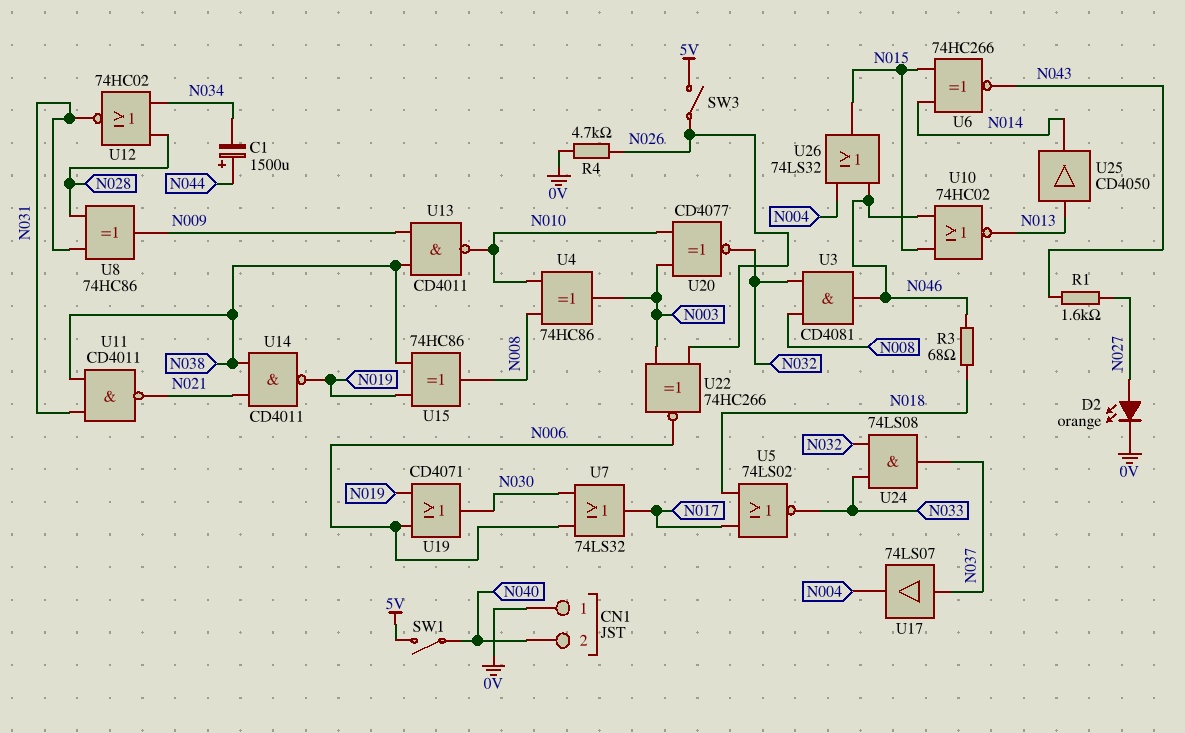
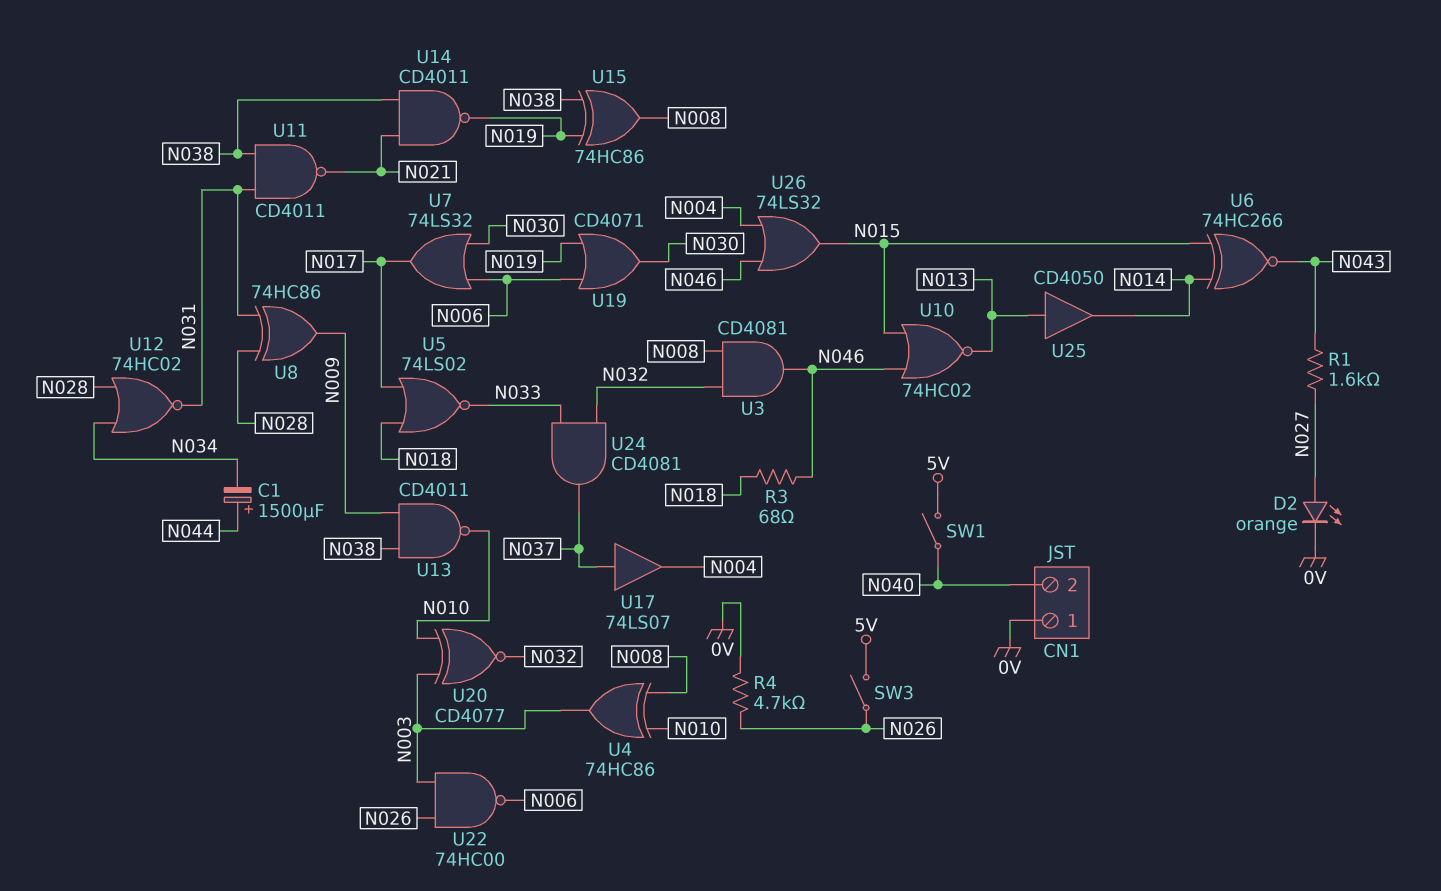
U22: XNOR 74HC266 (in N003, in N026, out N006) -> NAND 74HC00 (in N003, in N026, out N006)
U24: AND 74LS08 (in N032, in N033, out N037) -> AND CD4081 (in N032, in N033, out N037)

